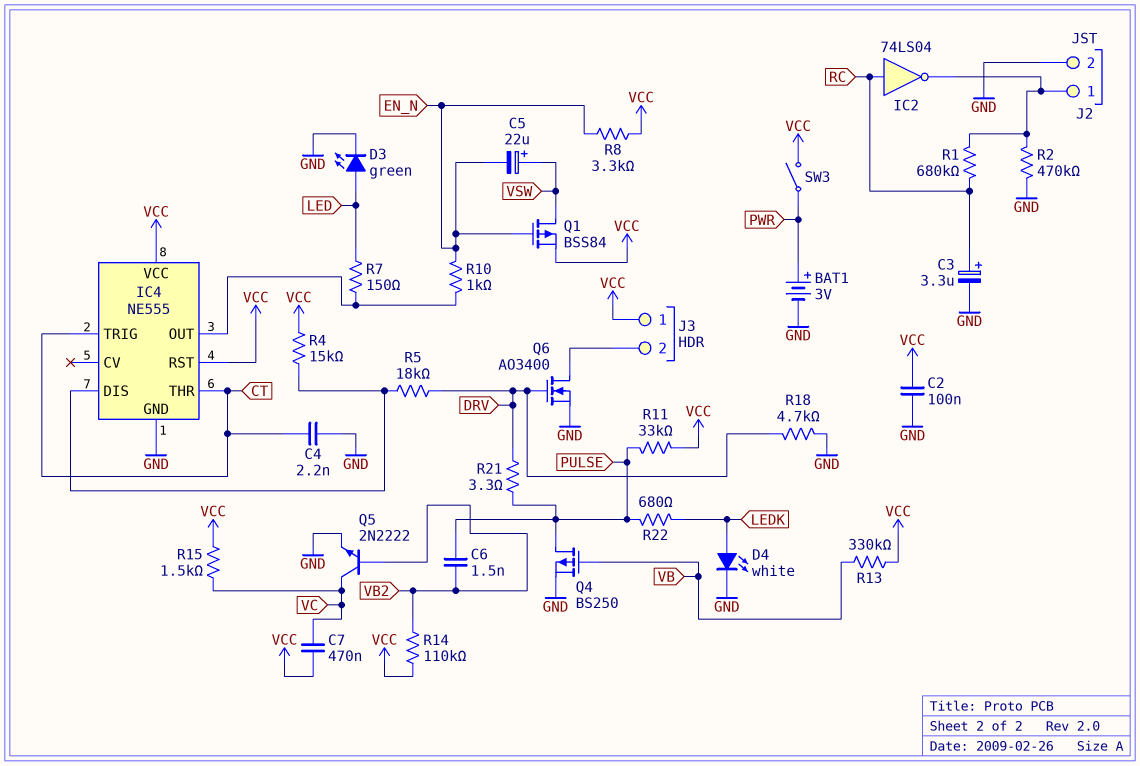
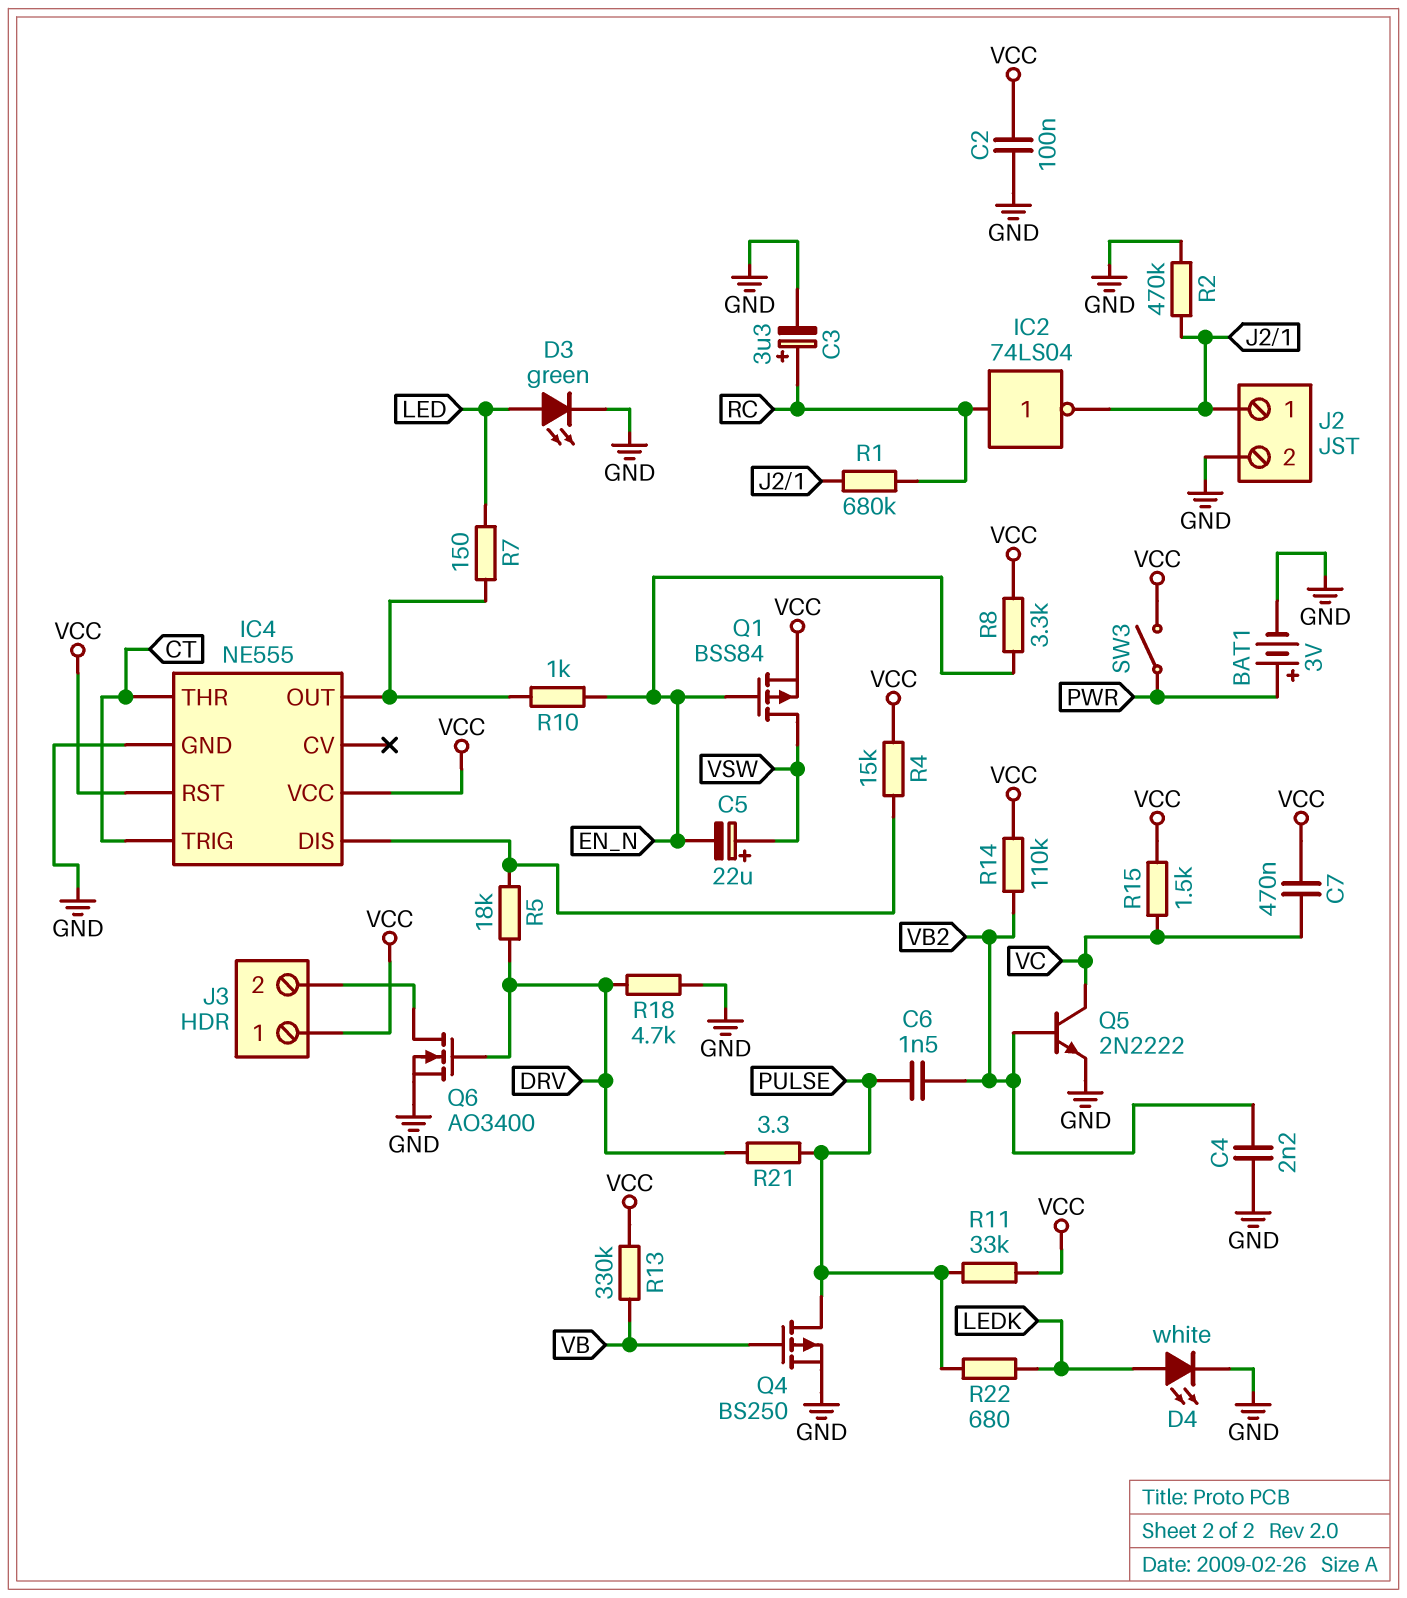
C4: 2.2nF (CT, GND) -> 2.2nF (GND, VB2)

